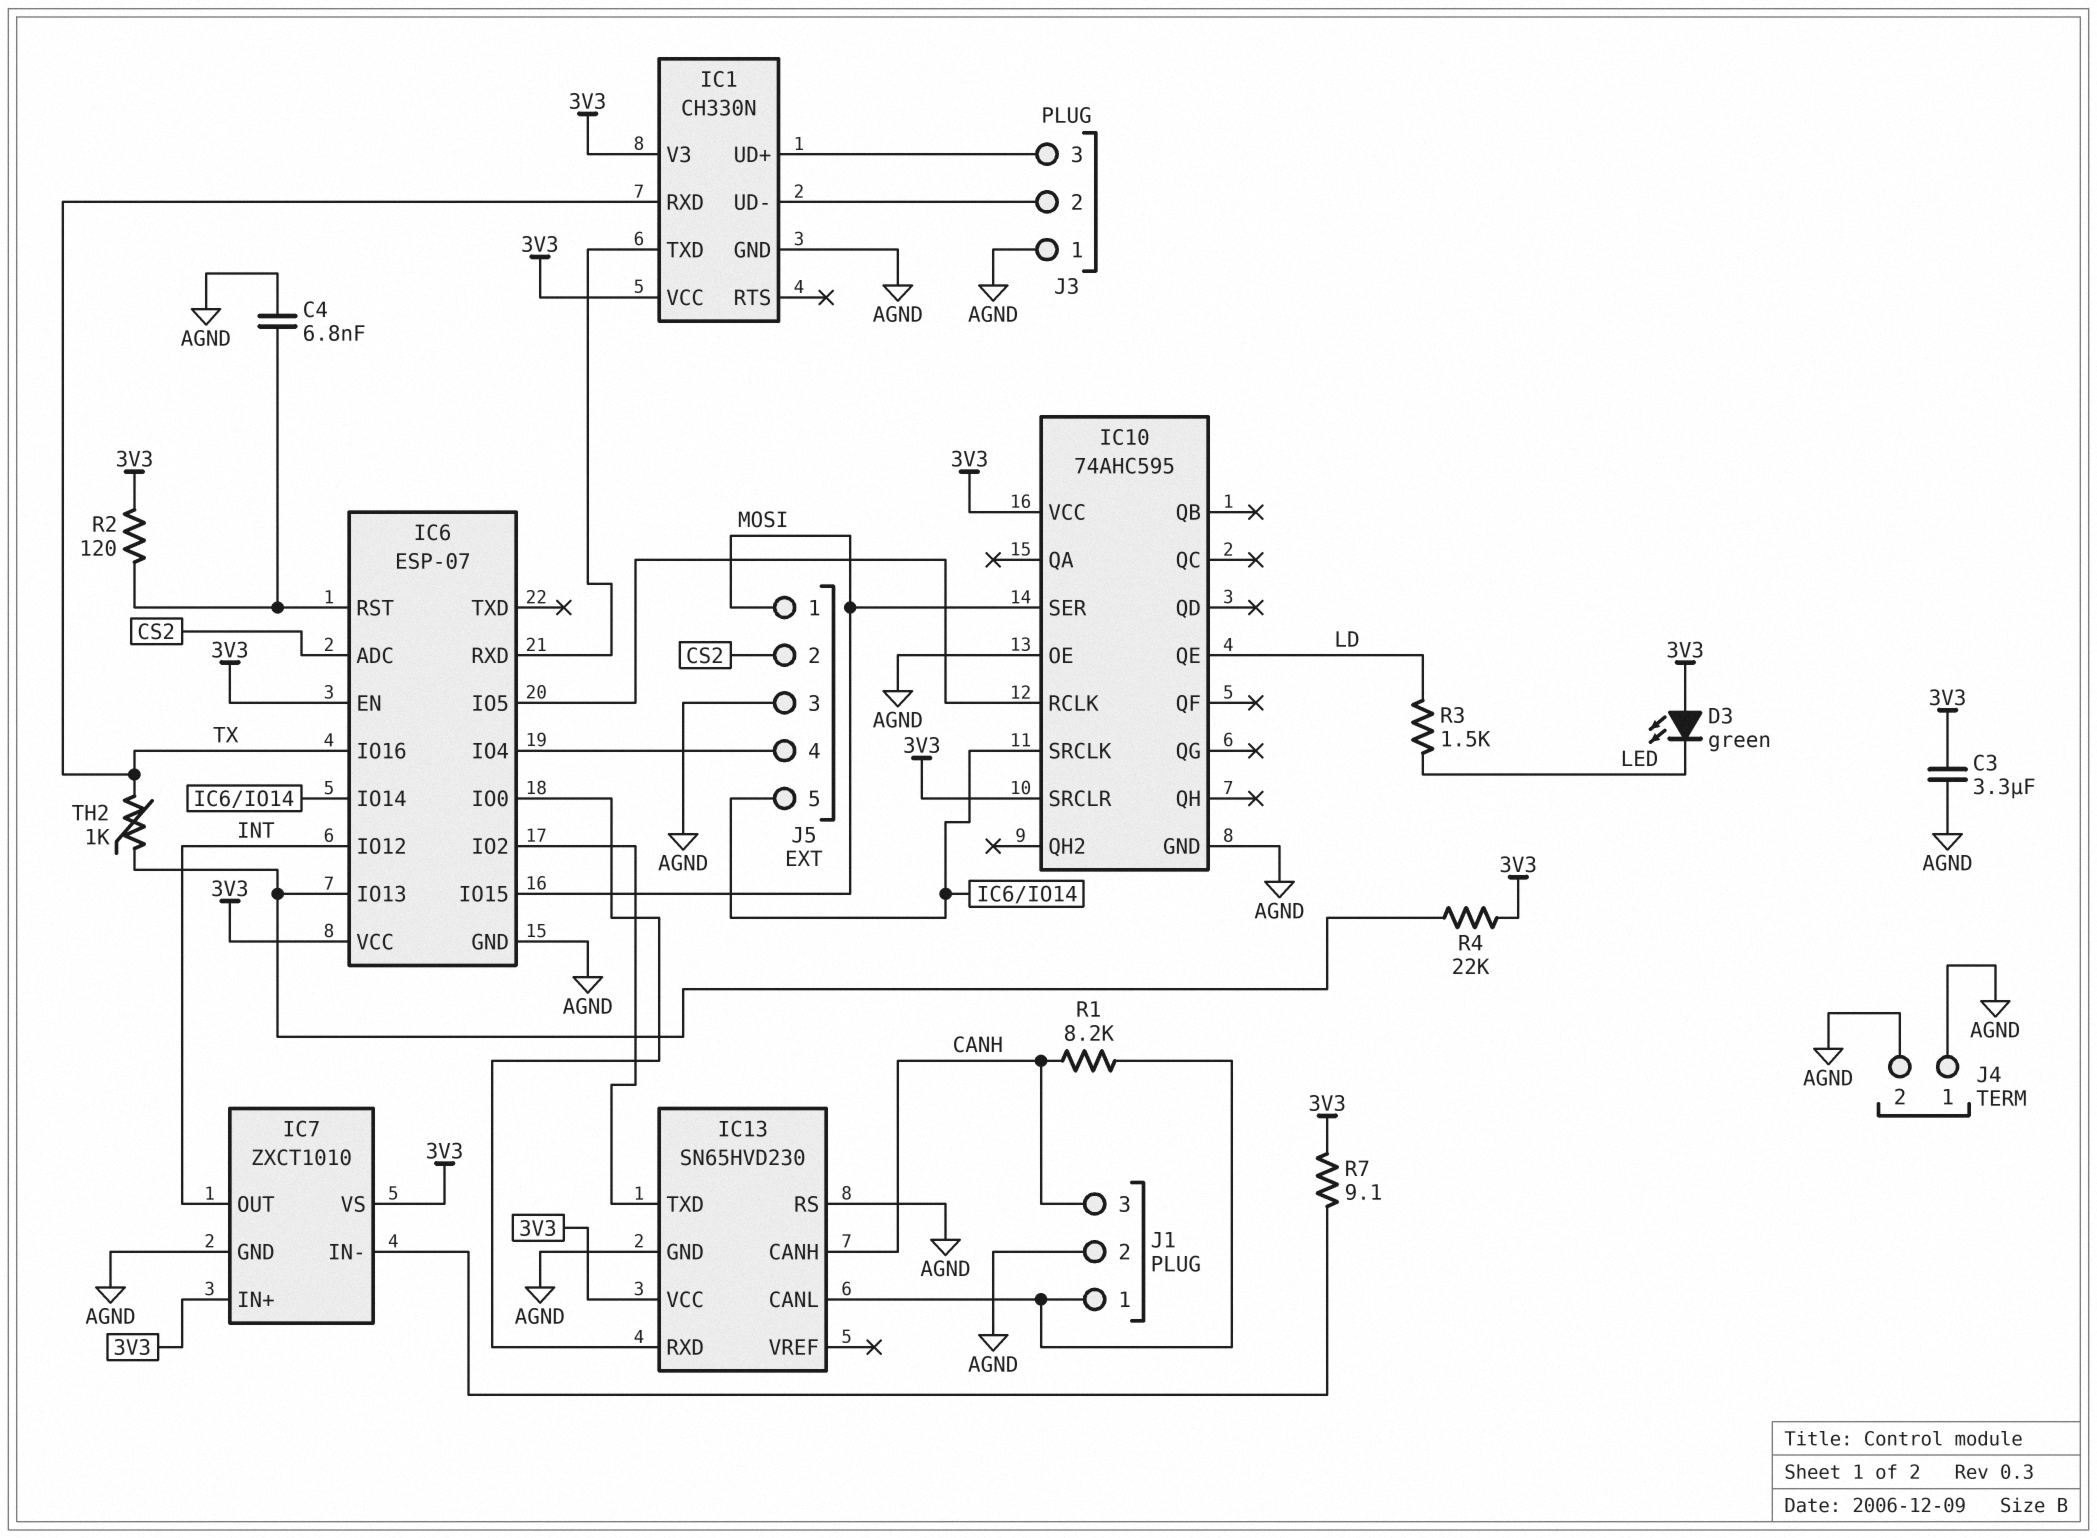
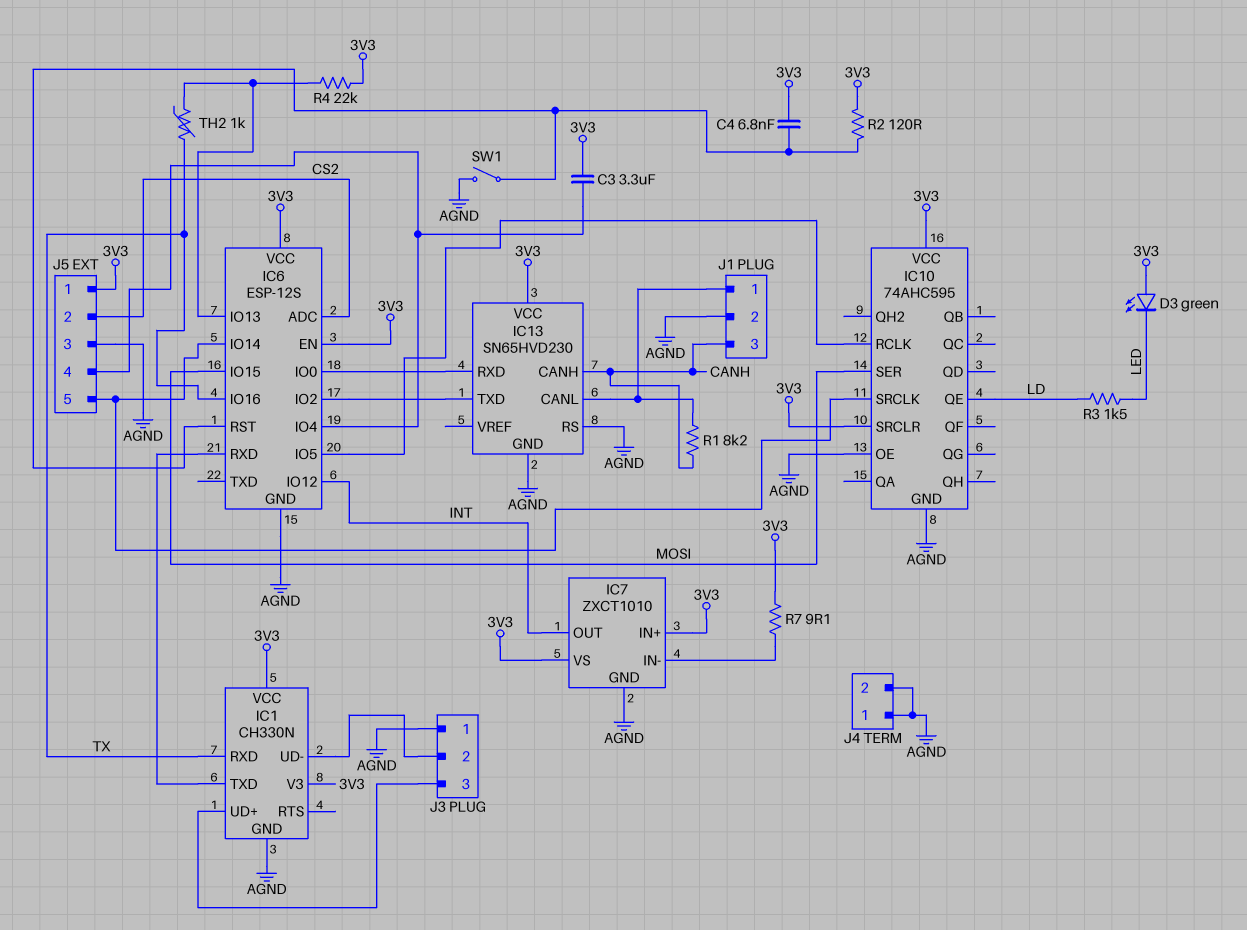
C3: 3.3uF (3V3, AGND) -> 3.3uF (3V3, IC6/IO4)
C4: 6.8nF (AGND, IC6/RST) -> 6.8nF (3V3, IC6/RST)
IC6: ESP-07 -> ESP-12S
J5 pin 1: MOSI -> 3V3
SW1: none -> switch (AGND, IC6/RST)

